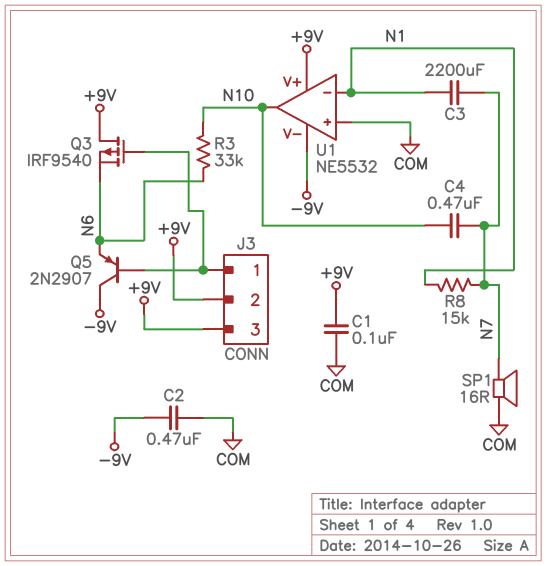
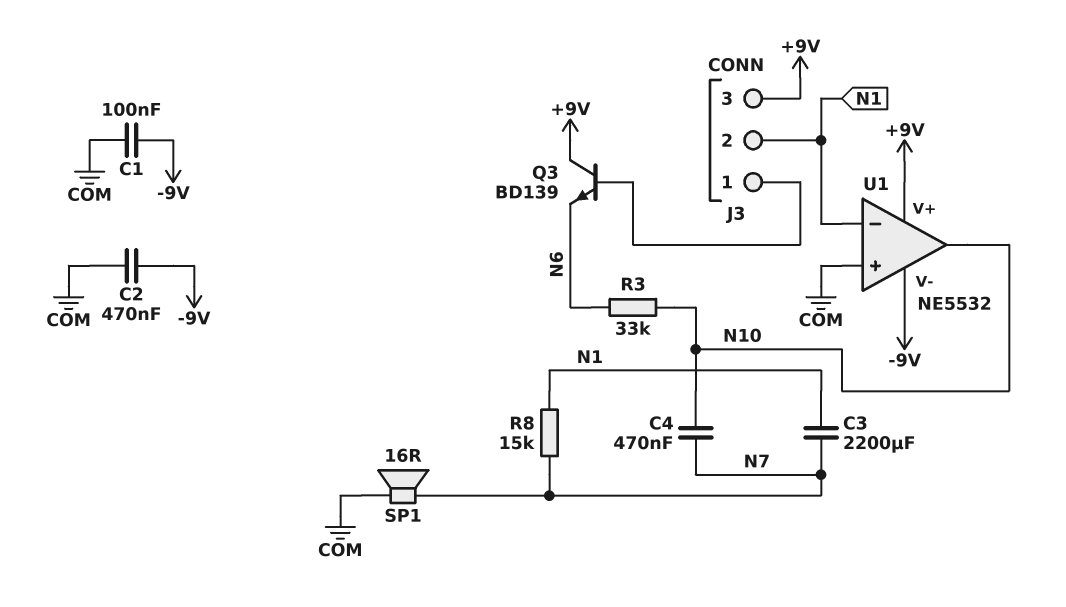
C1: 100nF (+9V, COM) -> 100nF (-9V, COM)
J3 pin 2: +9V -> N1
Q3: PMOS IRF9540 (G J3/1, D +9V, S N6) -> NPN BD139 (B J3/1, C +9V, E N6)
Q5: PNP 2N2907 (B J3/1, C -9V, E N6) -> none

